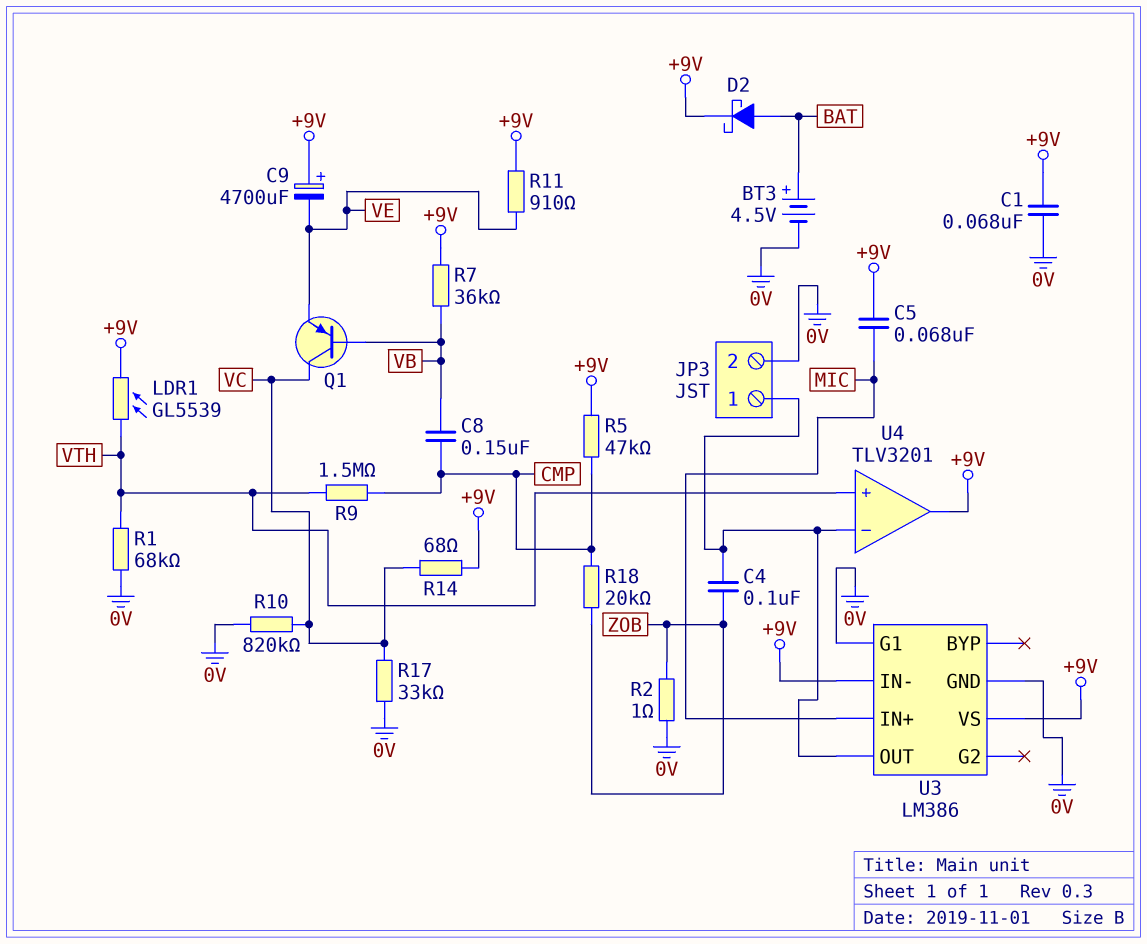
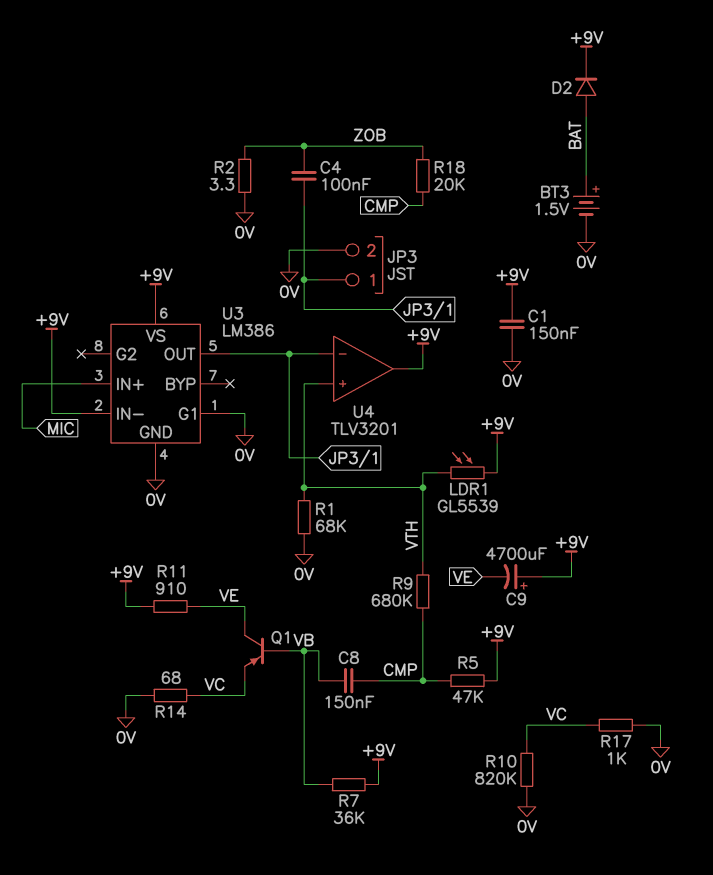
BT3: 4.5V (plus BAT, minus 0V) -> 1.5V (plus BAT, minus 0V)
C1: 68nF (+9V, 0V) -> 150nF (+9V, 0V)
C5: 68nF (+9V, MIC) -> none
D2: schottky (A BAT, K +9V) -> diode (A BAT, K +9V)
Q1: PNP (B VB, C VC, E VE) -> PNP (B VB, C VE, E VC)
R2: 1 (0V, ZOB) -> 3.3 (0V, ZOB)
R9: 1.5M (CMP, VTH) -> 680k (CMP, VTH)
R14: 68 (+9V, VC) -> 68 (0V, VC)
R17: 33k (0V, VC) -> 1k (0V, VC)

